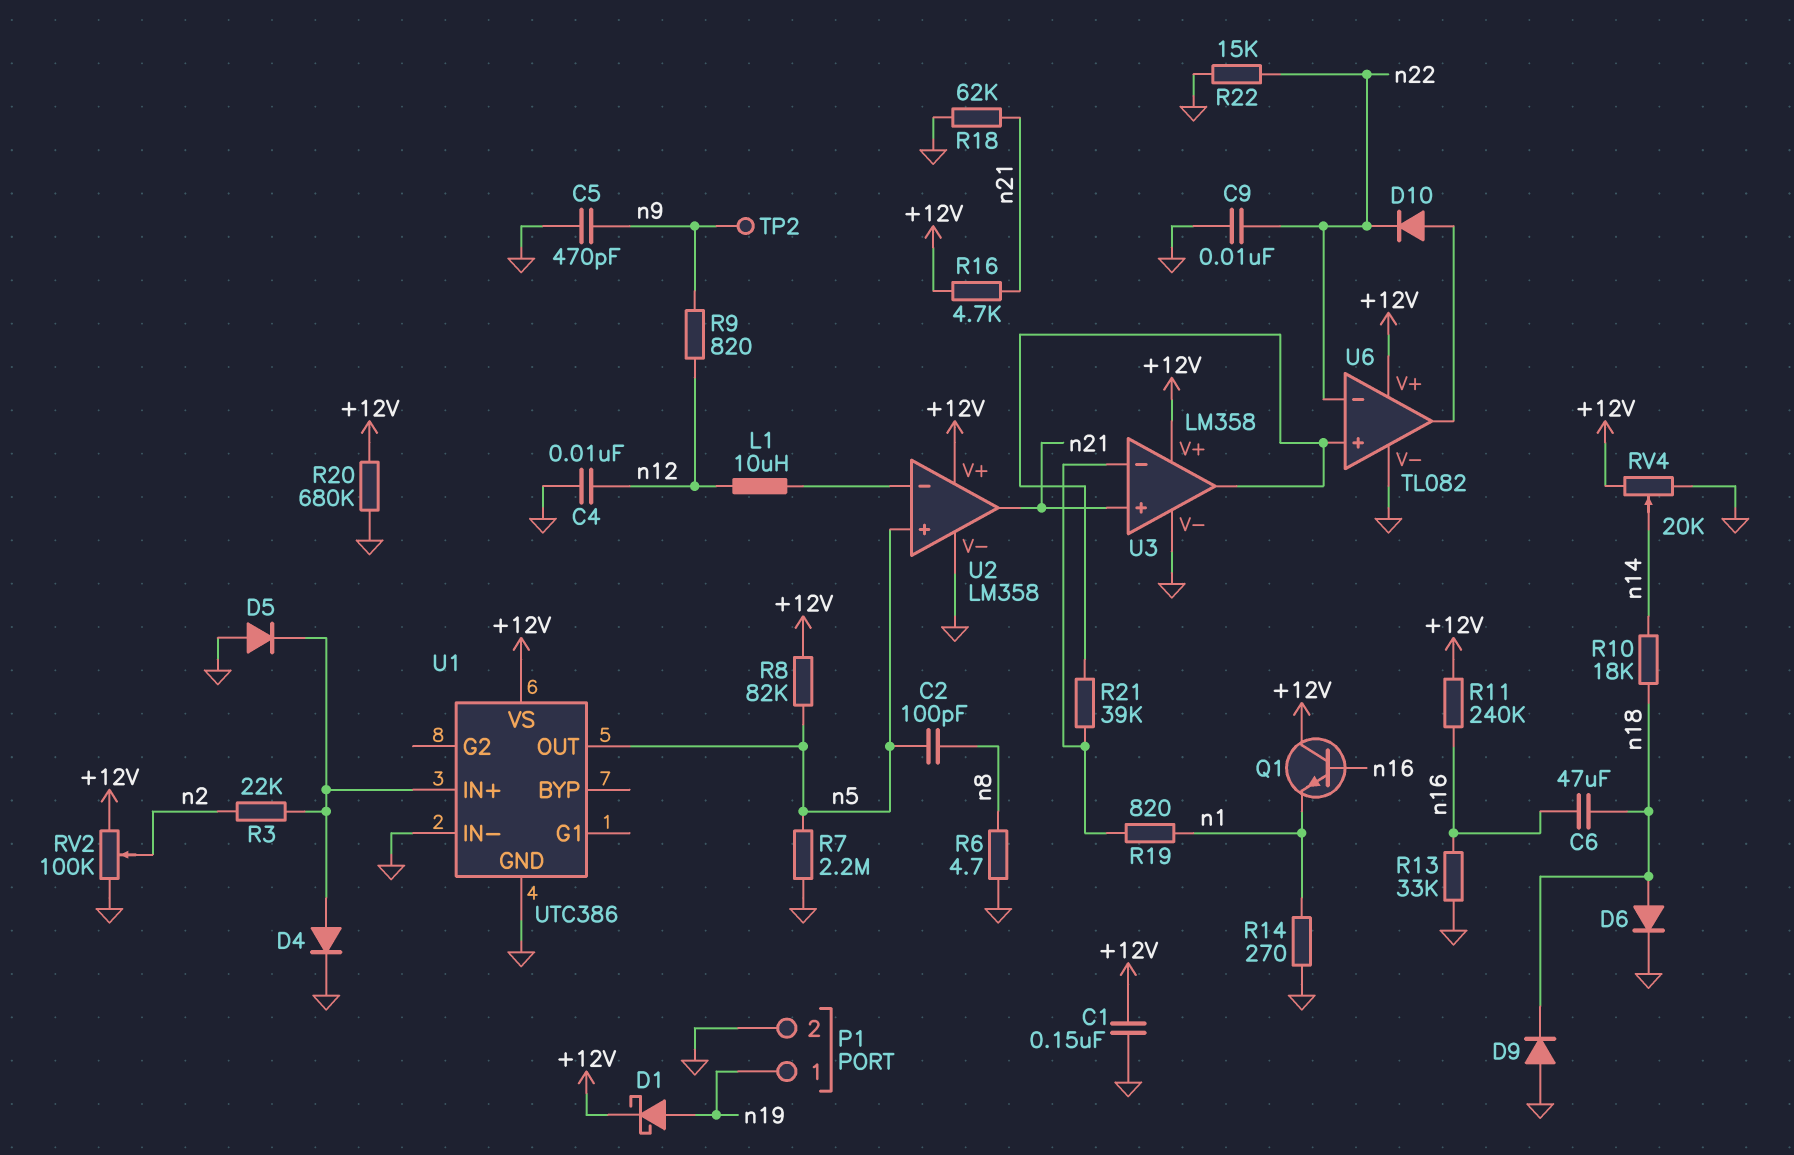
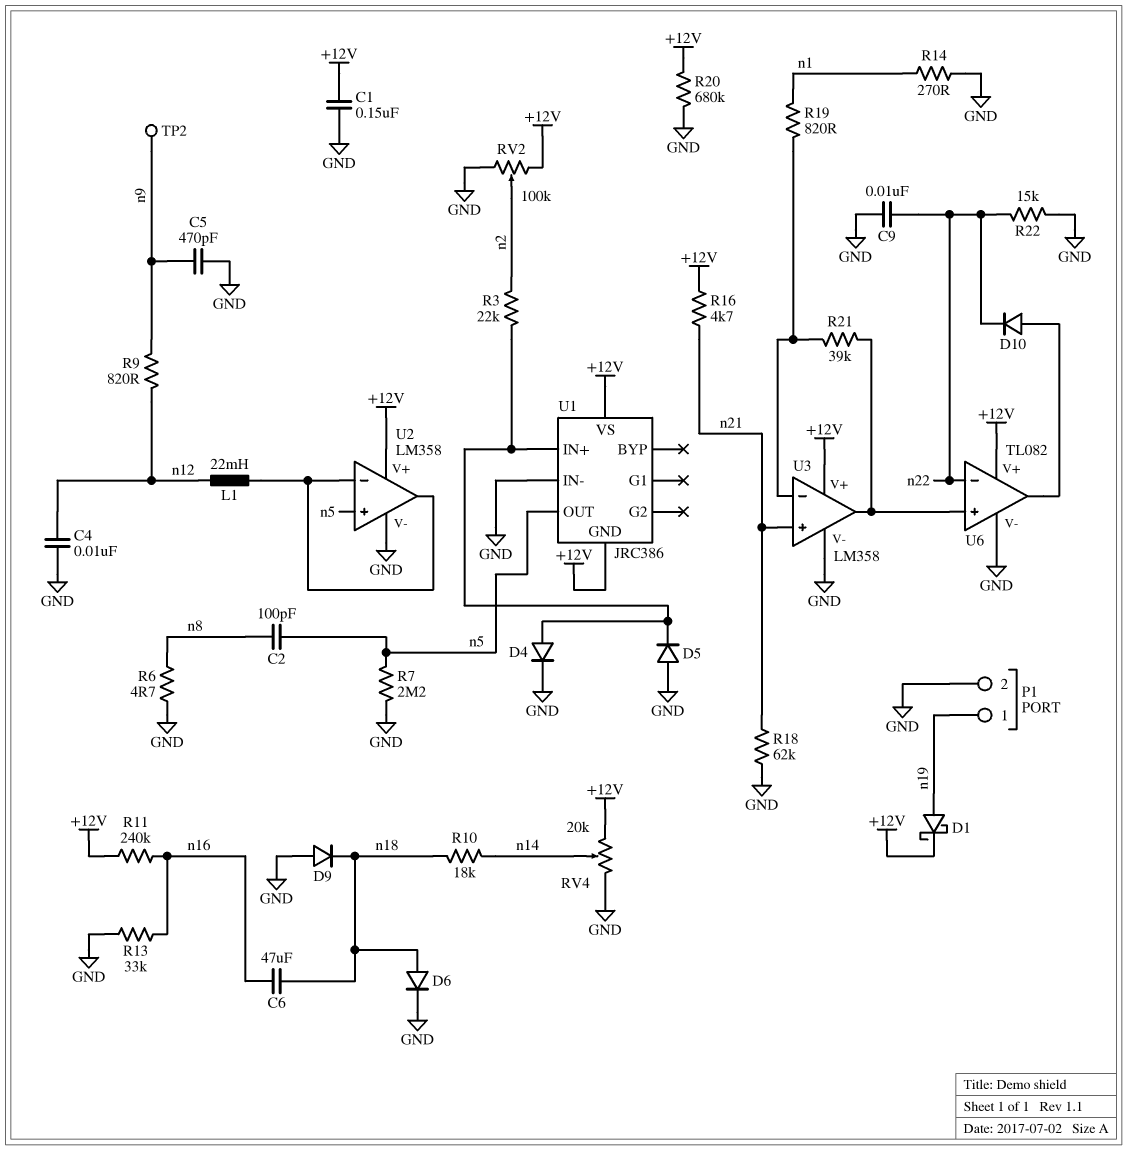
L1: 10uH (U2/in-, n12) -> 22mH (U2/in-, n12)
Q1: NPN (B n16, C +12V, E n1) -> none
R8: 82k (+12V, n5) -> none
U1: UTC386 -> JRC386
U1 pin GND: GND -> +12V
U2 pin out: n21 -> U2/in-

